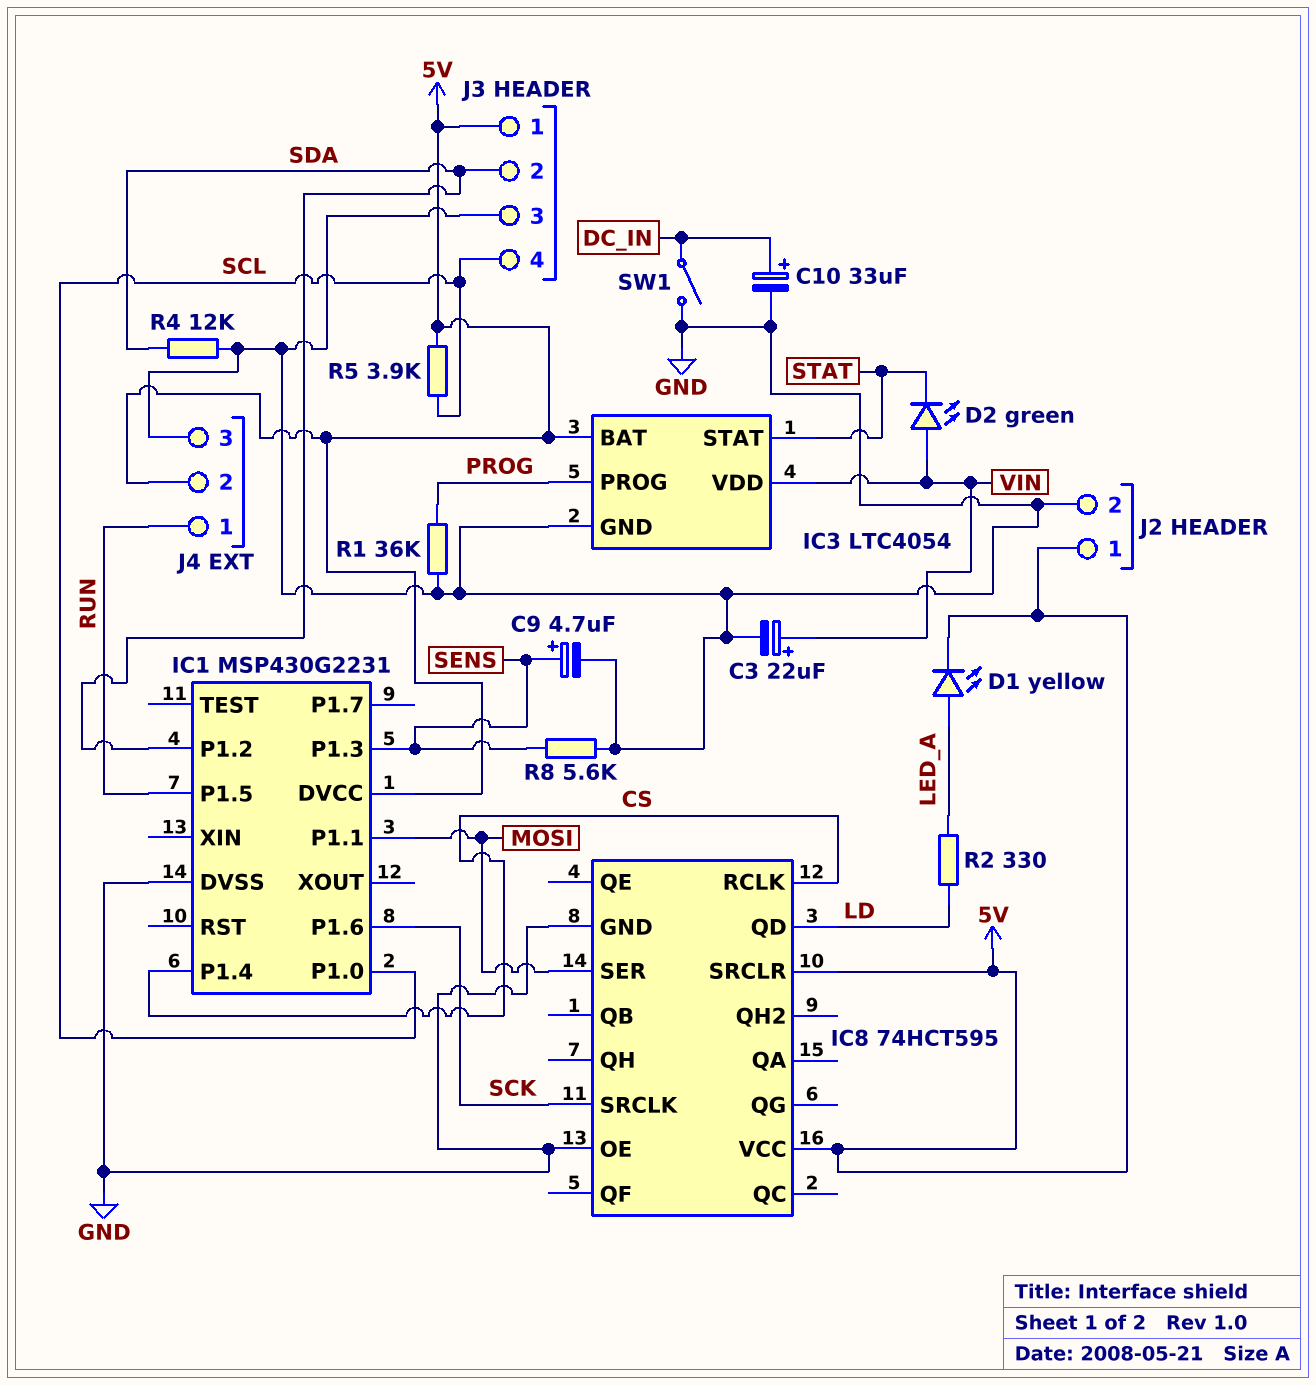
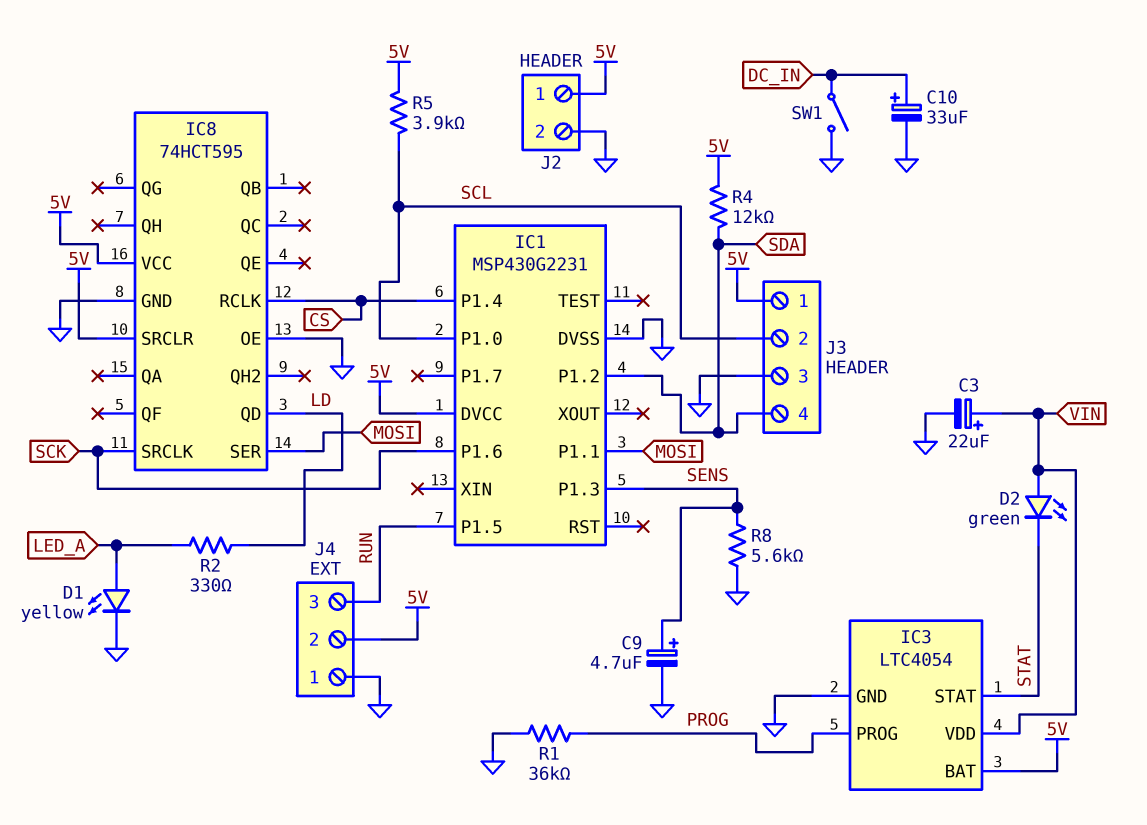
D1: LED yellow (A LED_A, K 5V) -> LED yellow (A LED_A, K GND)
J3 pin 2: SDA -> SCL
J3 pin 4: SCL -> SDA
J4 pin 1: RUN -> GND
J4 pin 3: GND -> RUN
R4: 12k (GND, SDA) -> 12k (5V, SDA)

